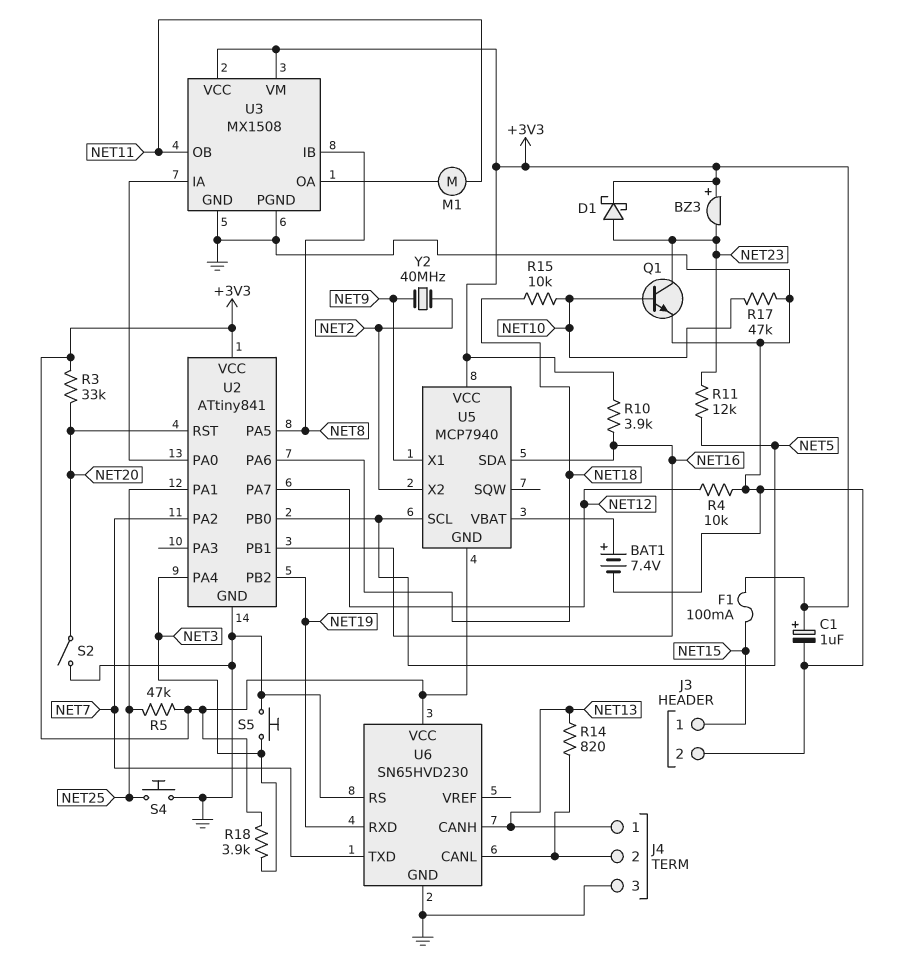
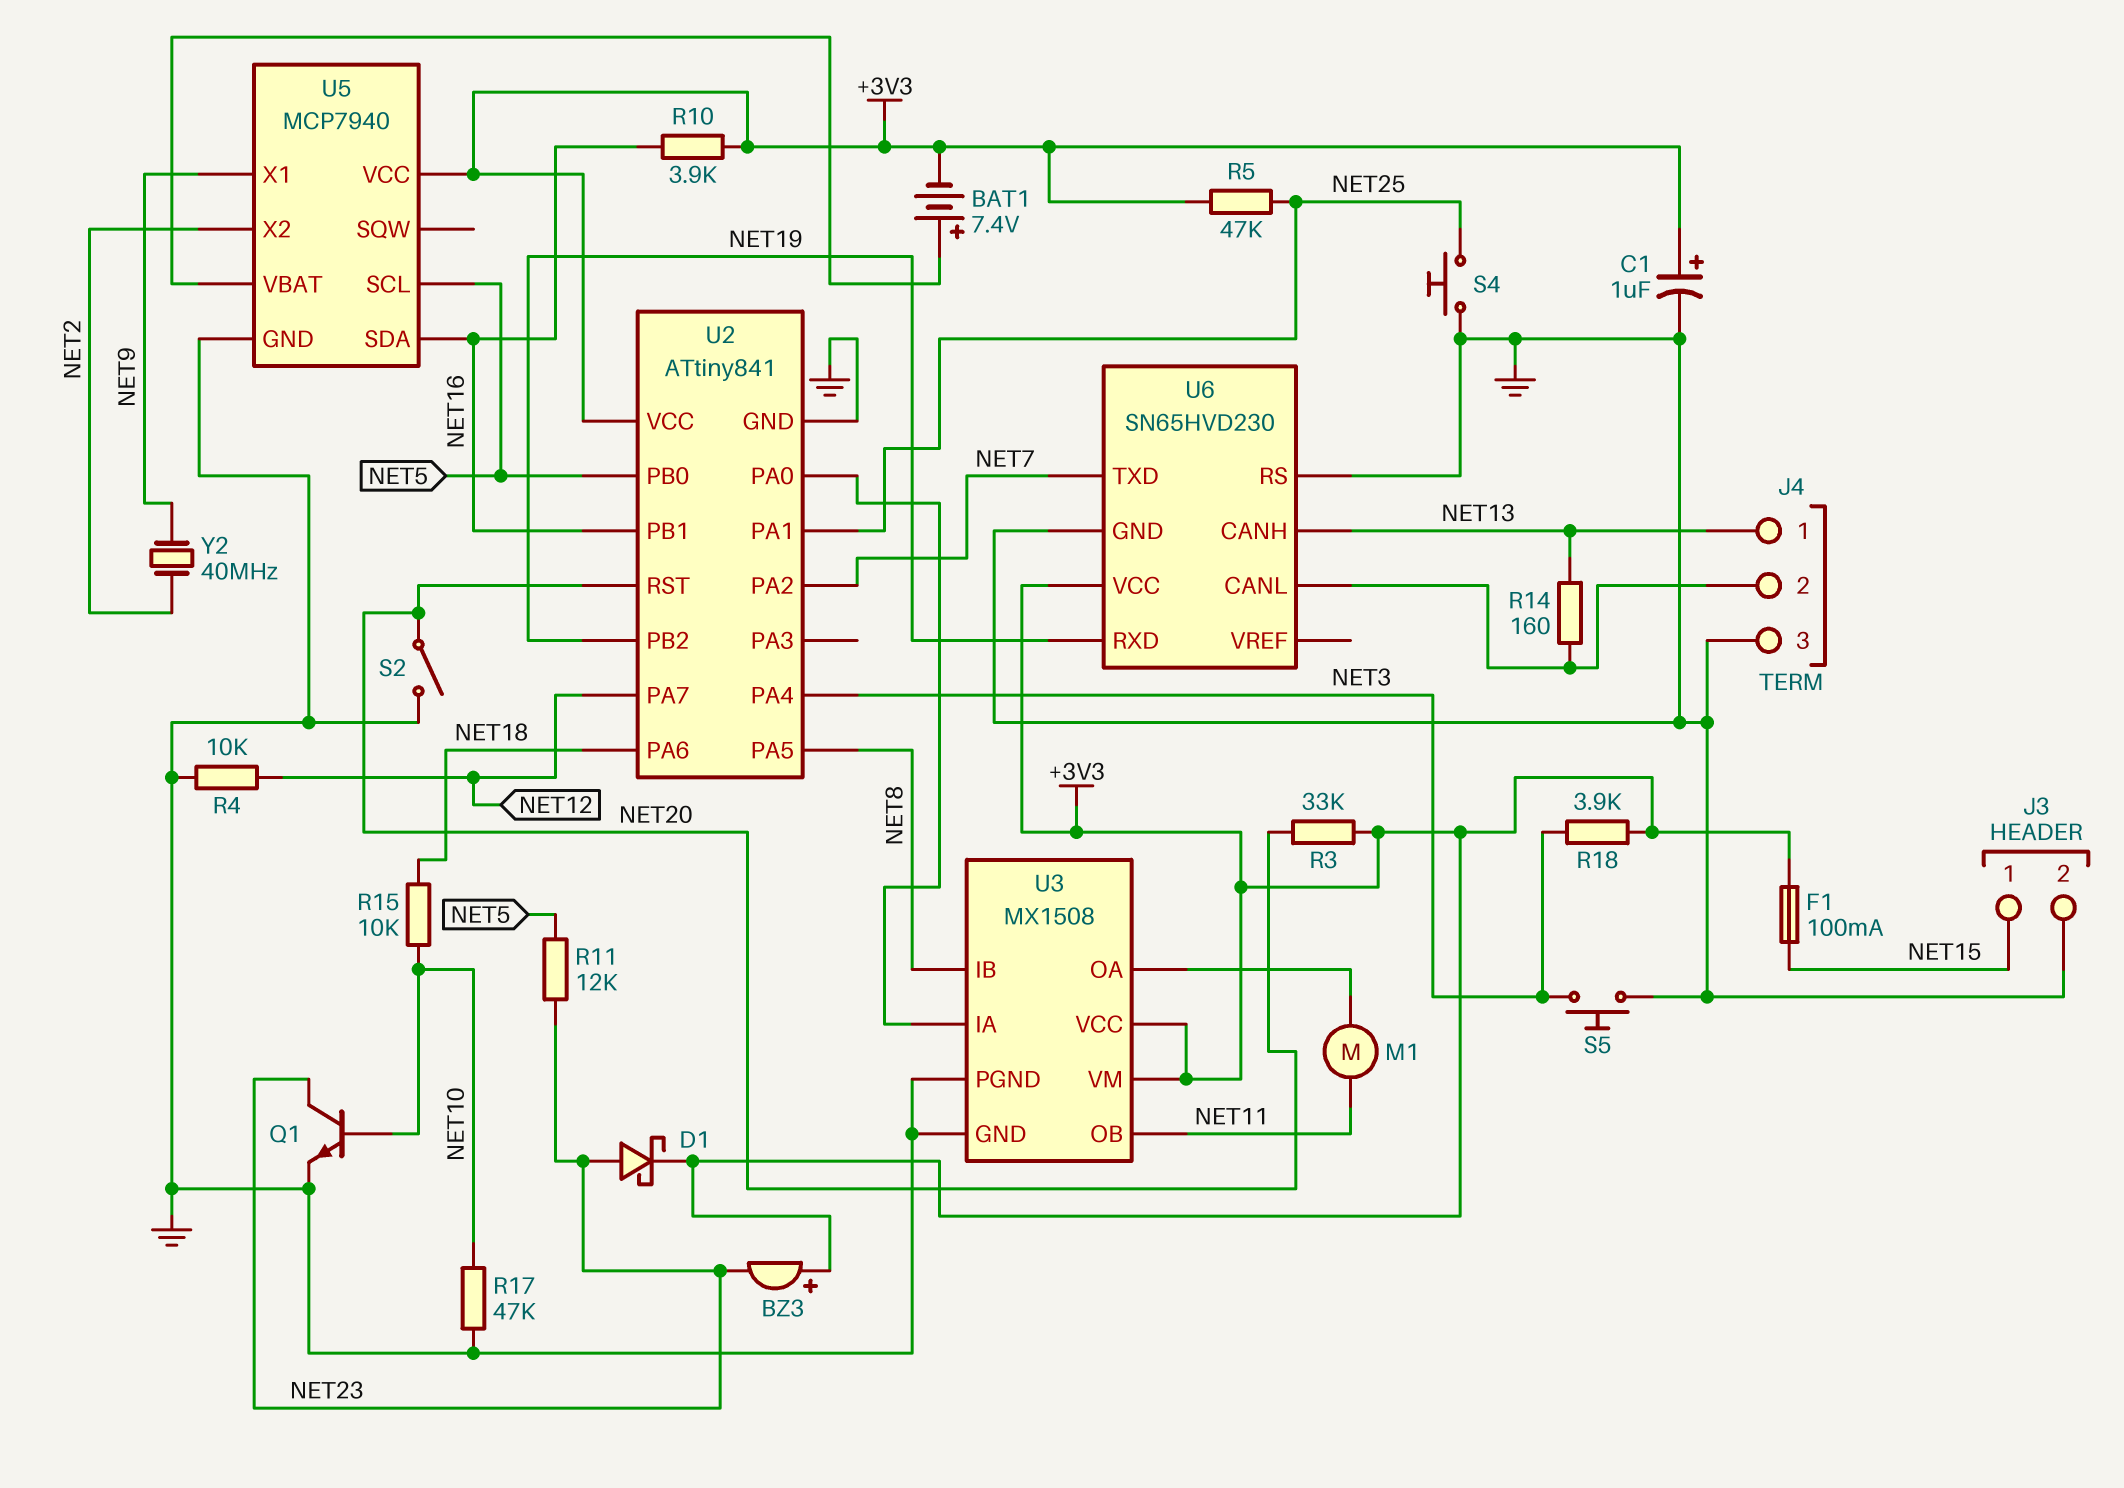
BAT1: 7.4V (plus U5/VBAT, minus GND) -> 7.4V (plus U5/VBAT, minus +3V3)
R14: 820 (J4/2, NET13) -> 160 (J4/2, NET13)
U5 pin GND: +3V3 -> GND

